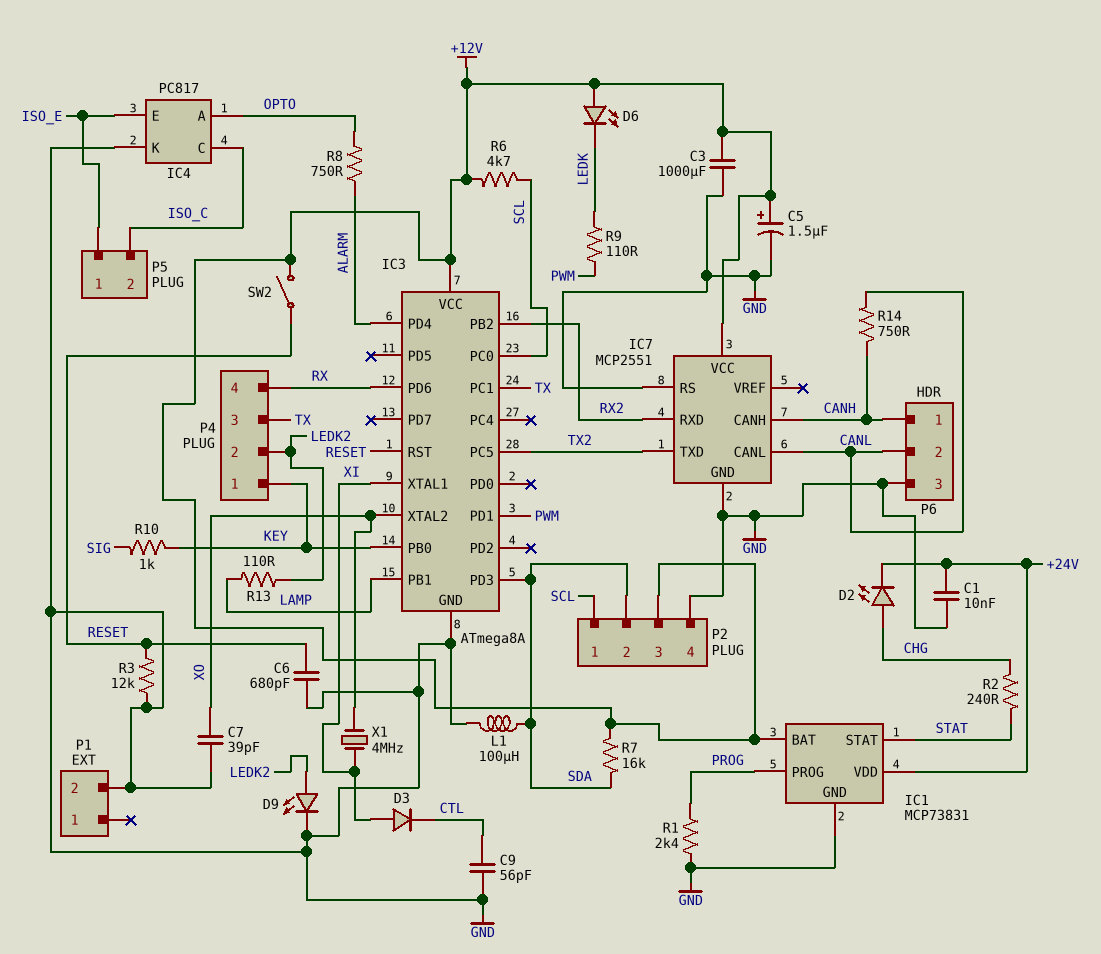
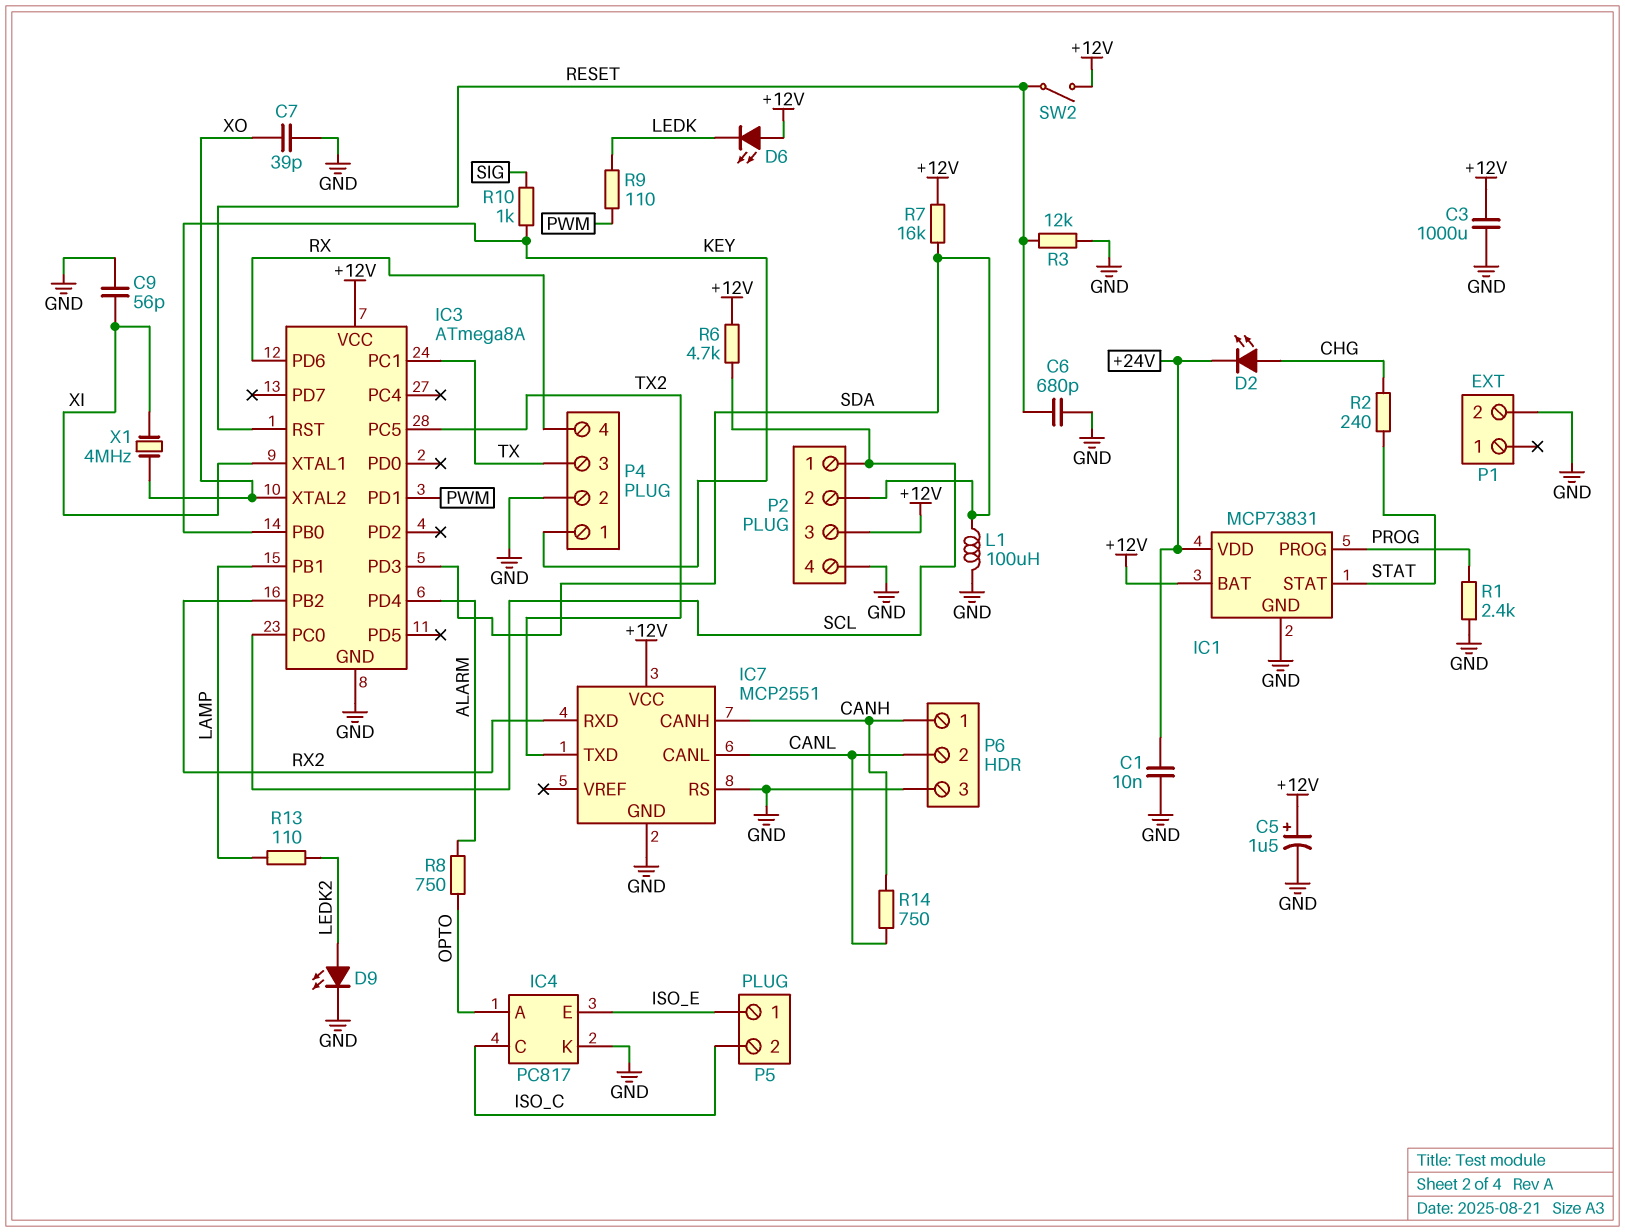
C9: 56pF (CTL, GND) -> 56pF (GND, XI)
D3: diode (A XI, K CTL) -> none
P4 pin 2: LEDK2 -> GND

